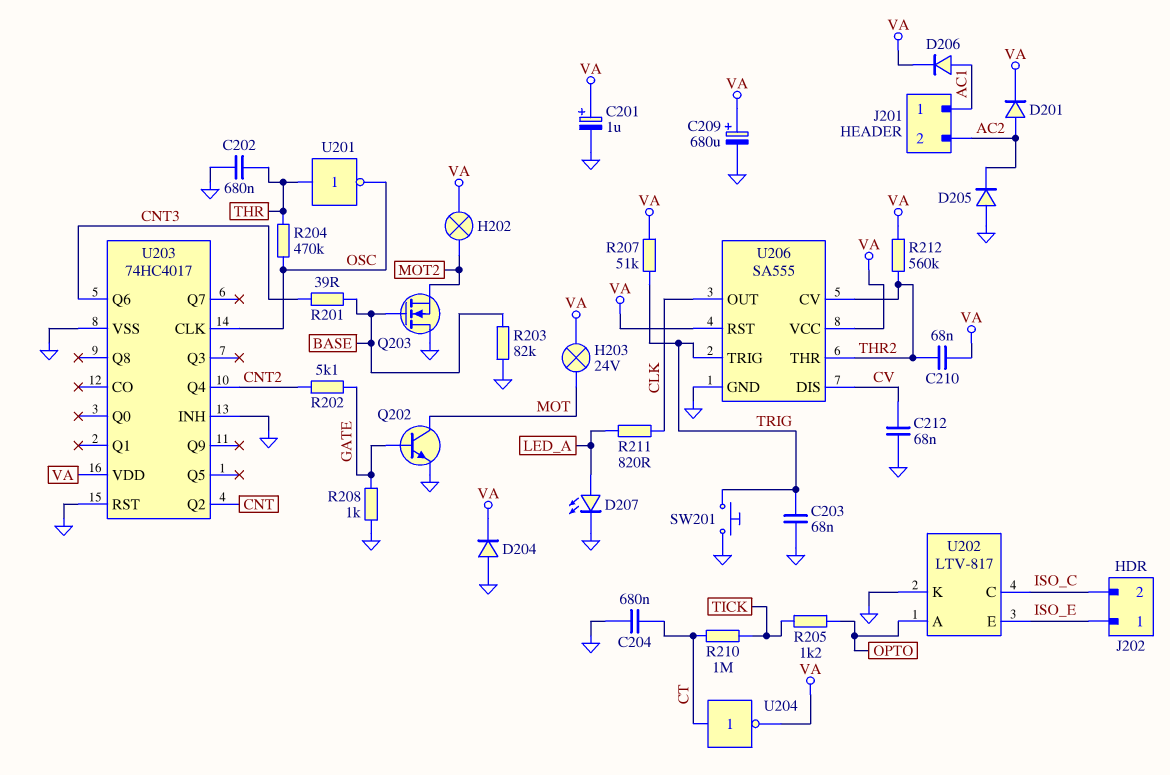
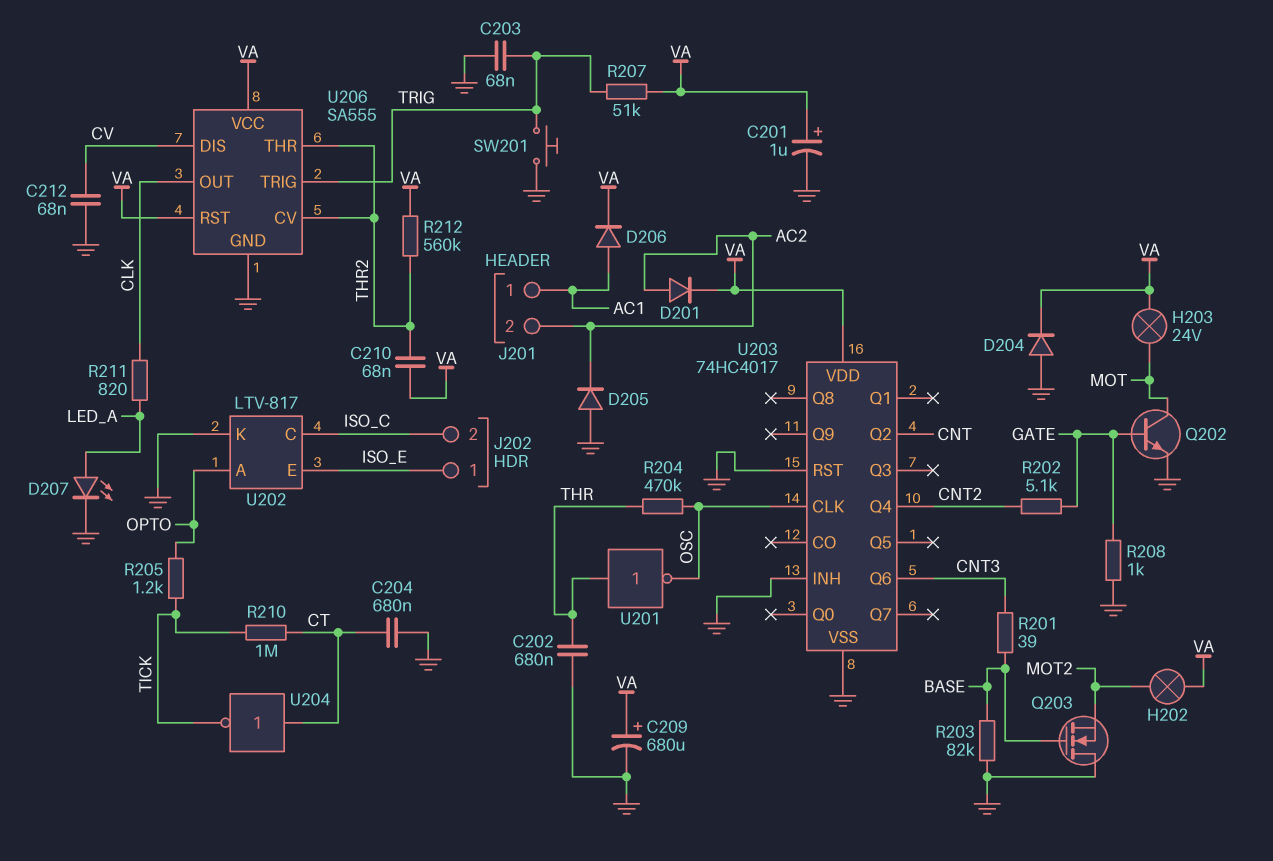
U204: NOT (in CT, out VA) -> NOT (in CT, out TICK)

